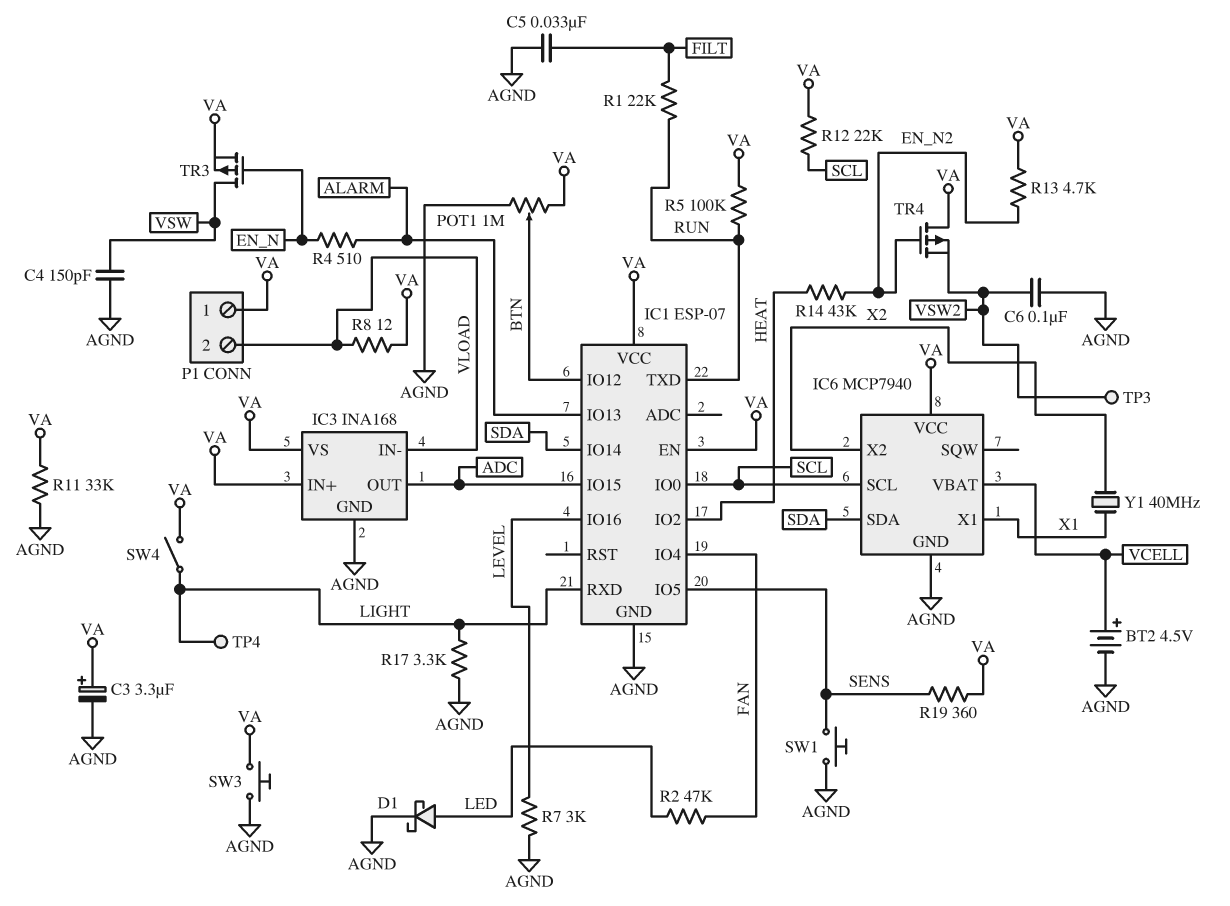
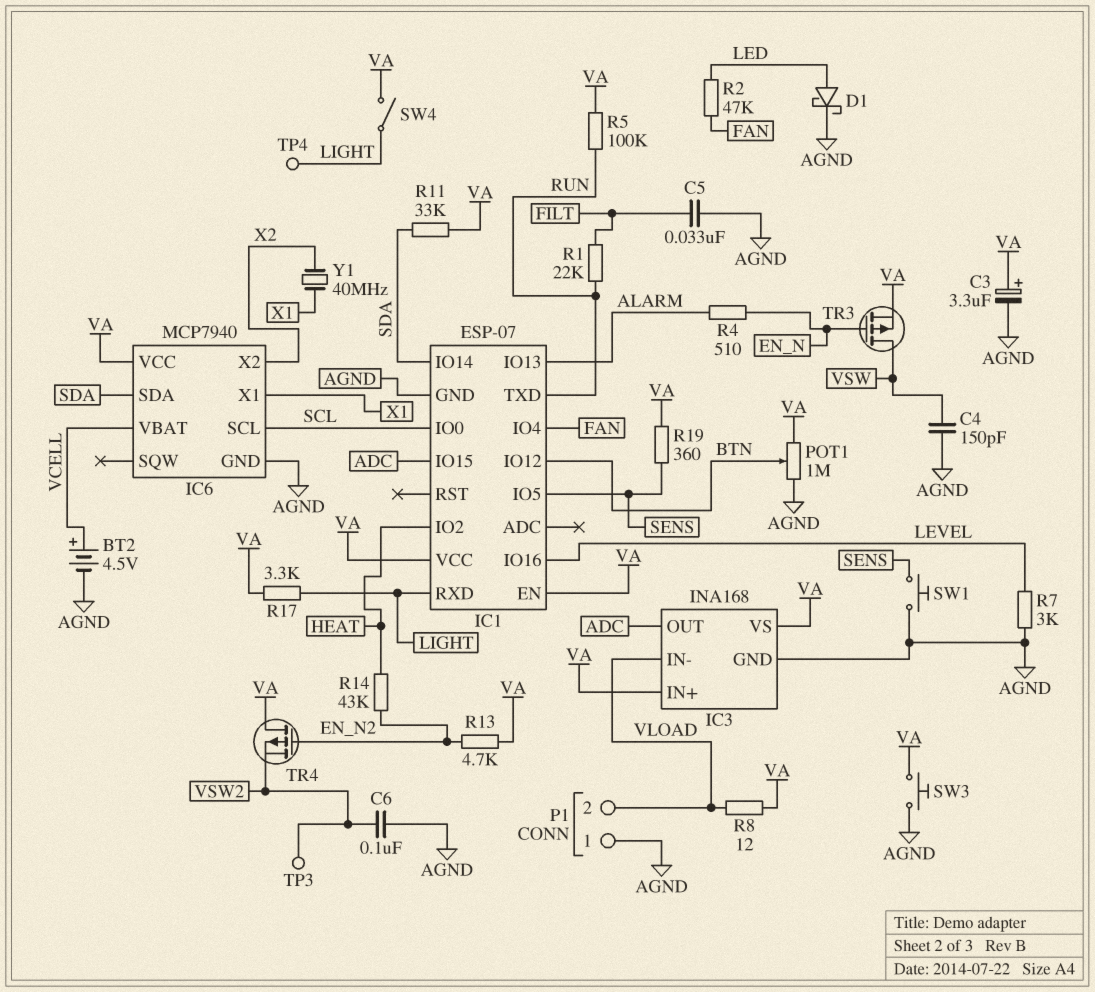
P1 pin 1: VA -> AGND
R11: 33k (AGND, VA) -> 33k (SDA, VA)
R12: 22k (SCL, VA) -> none
R17: 3.3k (AGND, LIGHT) -> 3.3k (LIGHT, VA)

